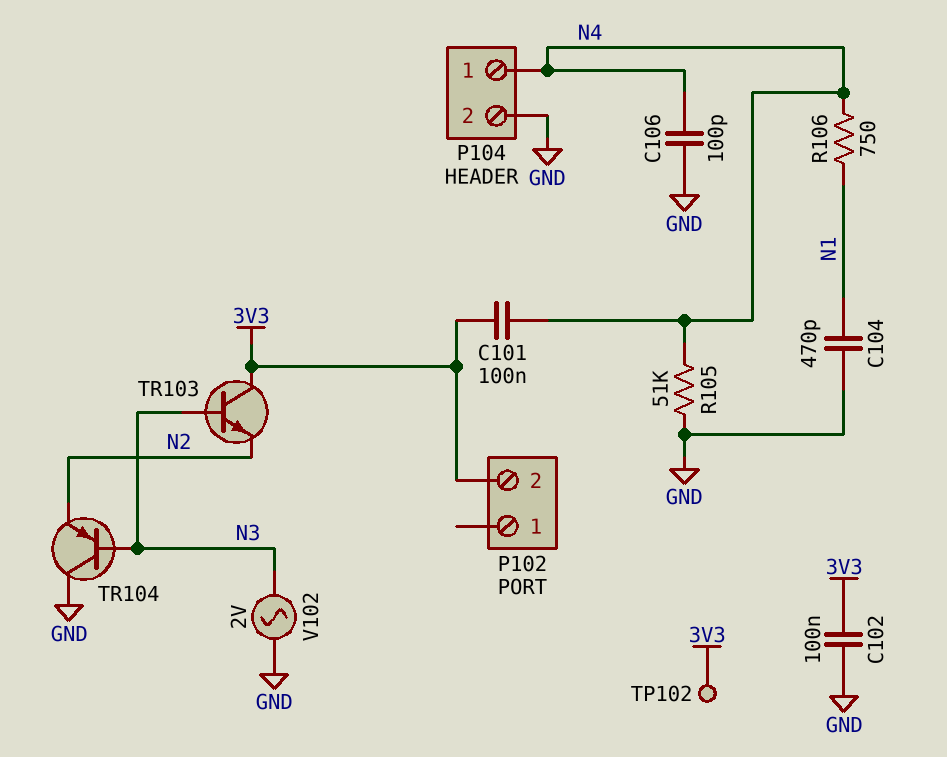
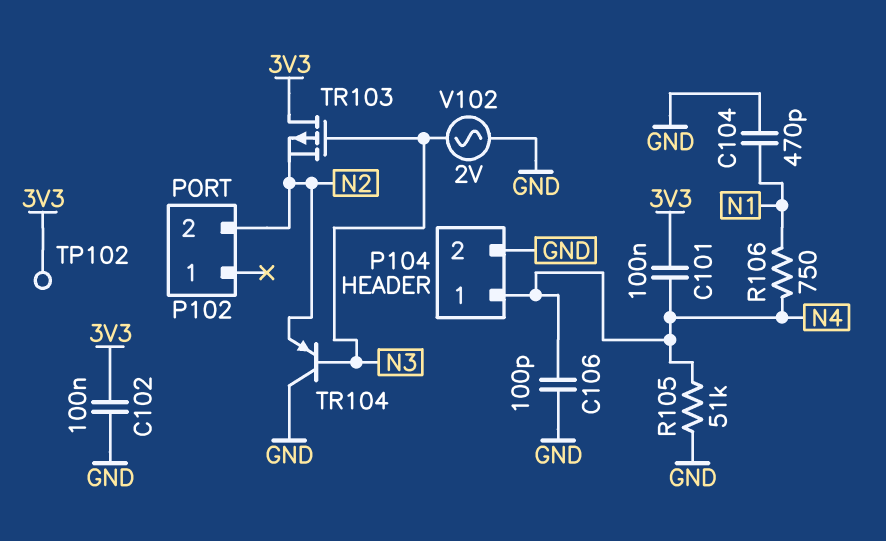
P102 pin 2: 3V3 -> N2
TR103: NPN (B N3, C 3V3, E N2) -> PMOS (G N3, D 3V3, S N2)

